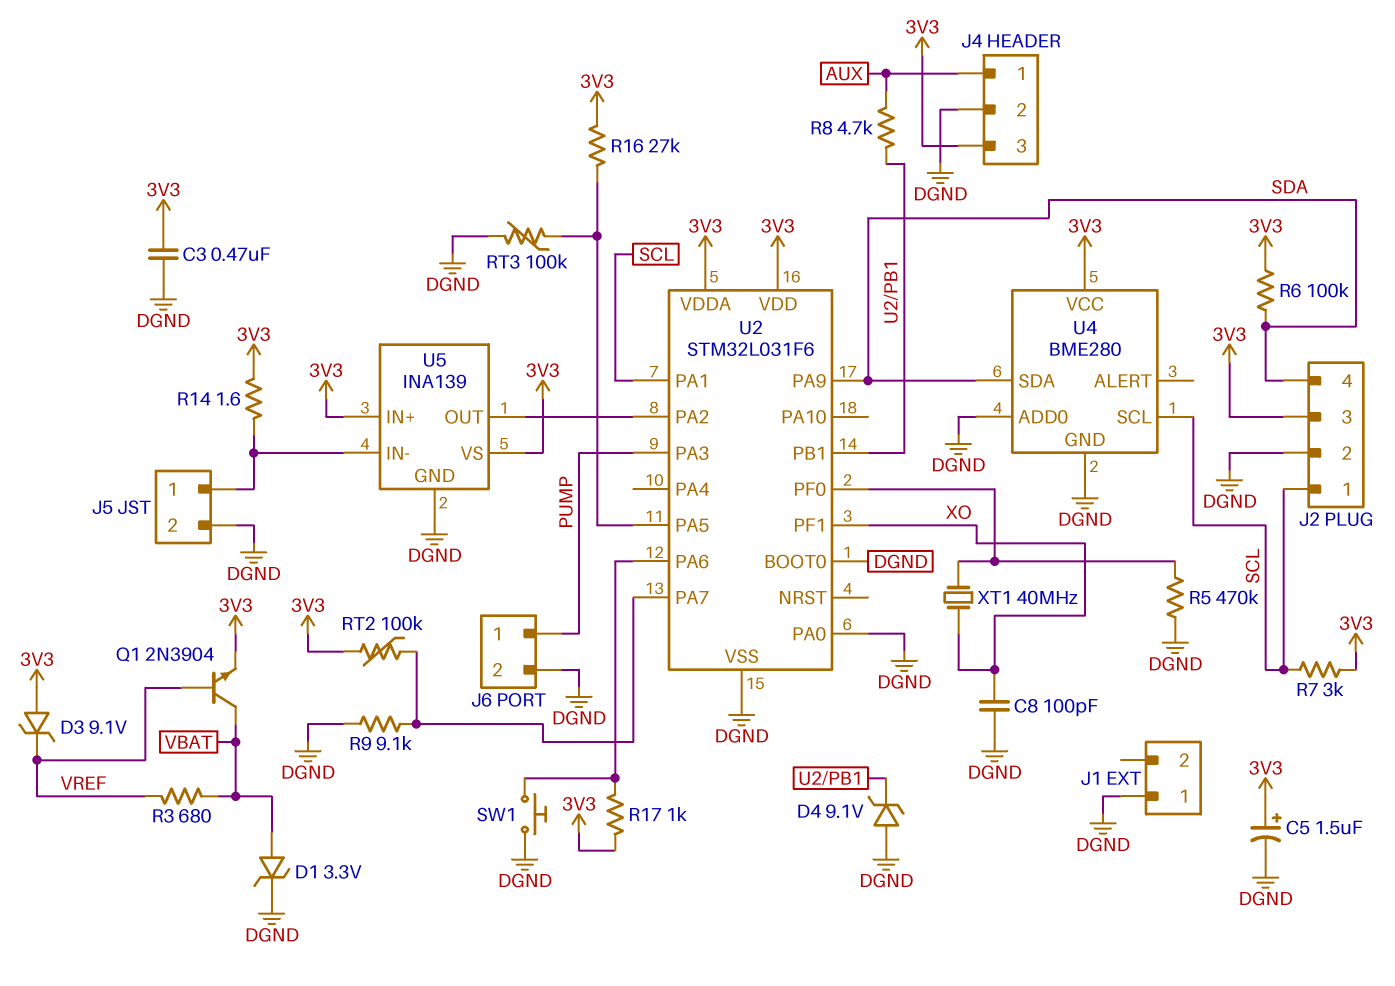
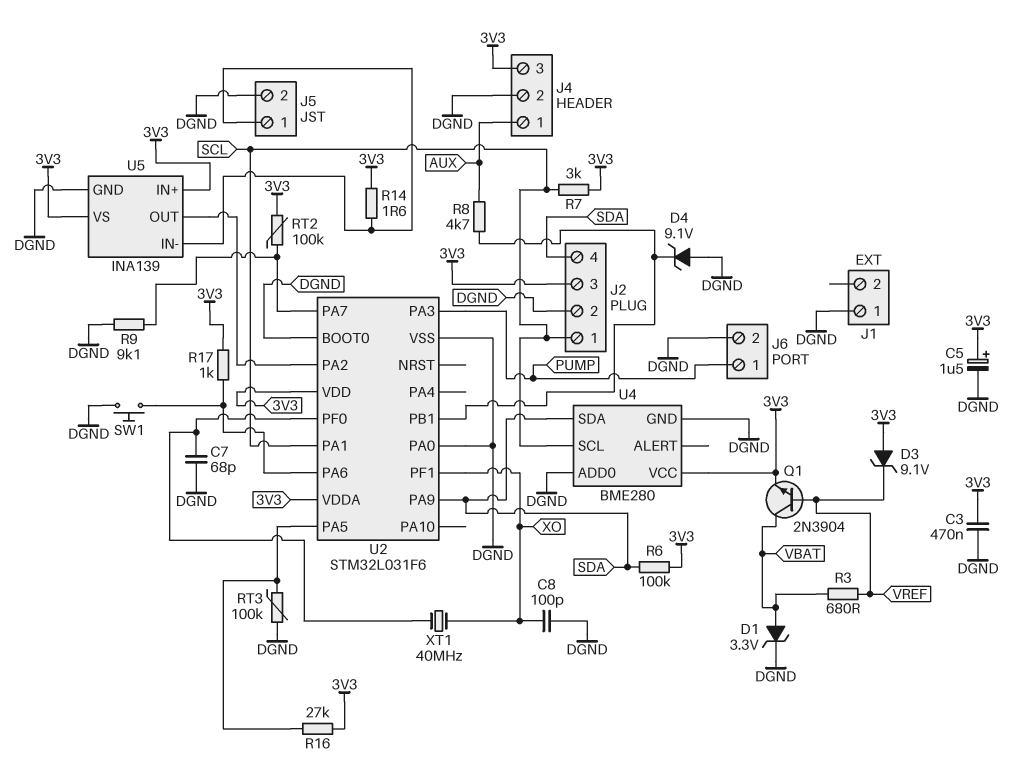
C7: none -> 68pF (DGND, U2/PF0)
R5: 470k (DGND, U2/PF0) -> none

